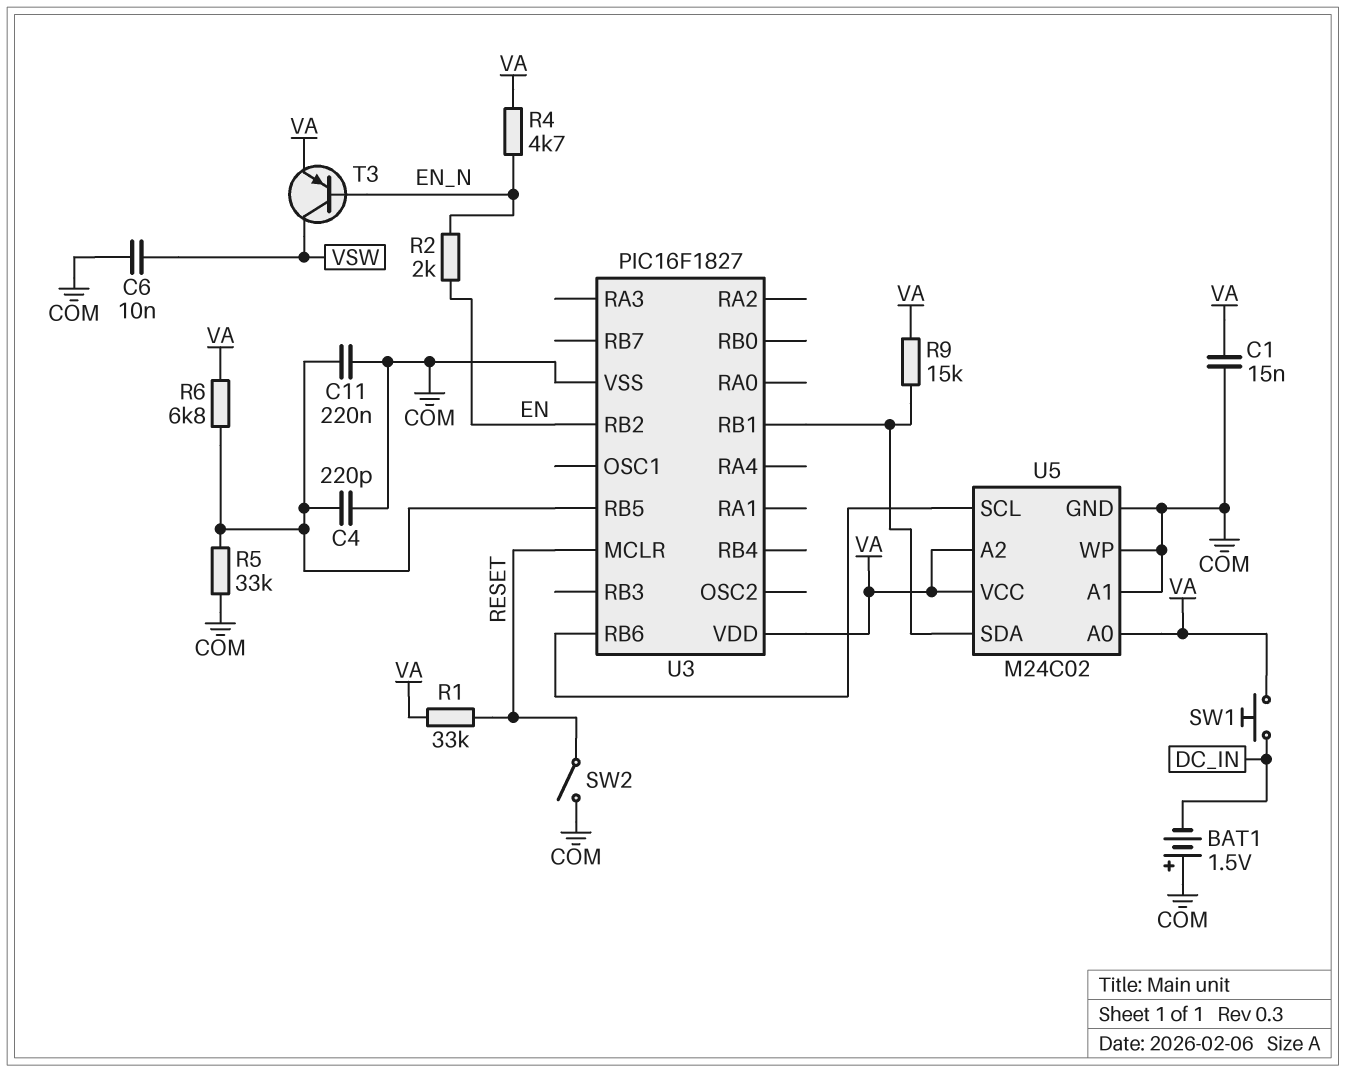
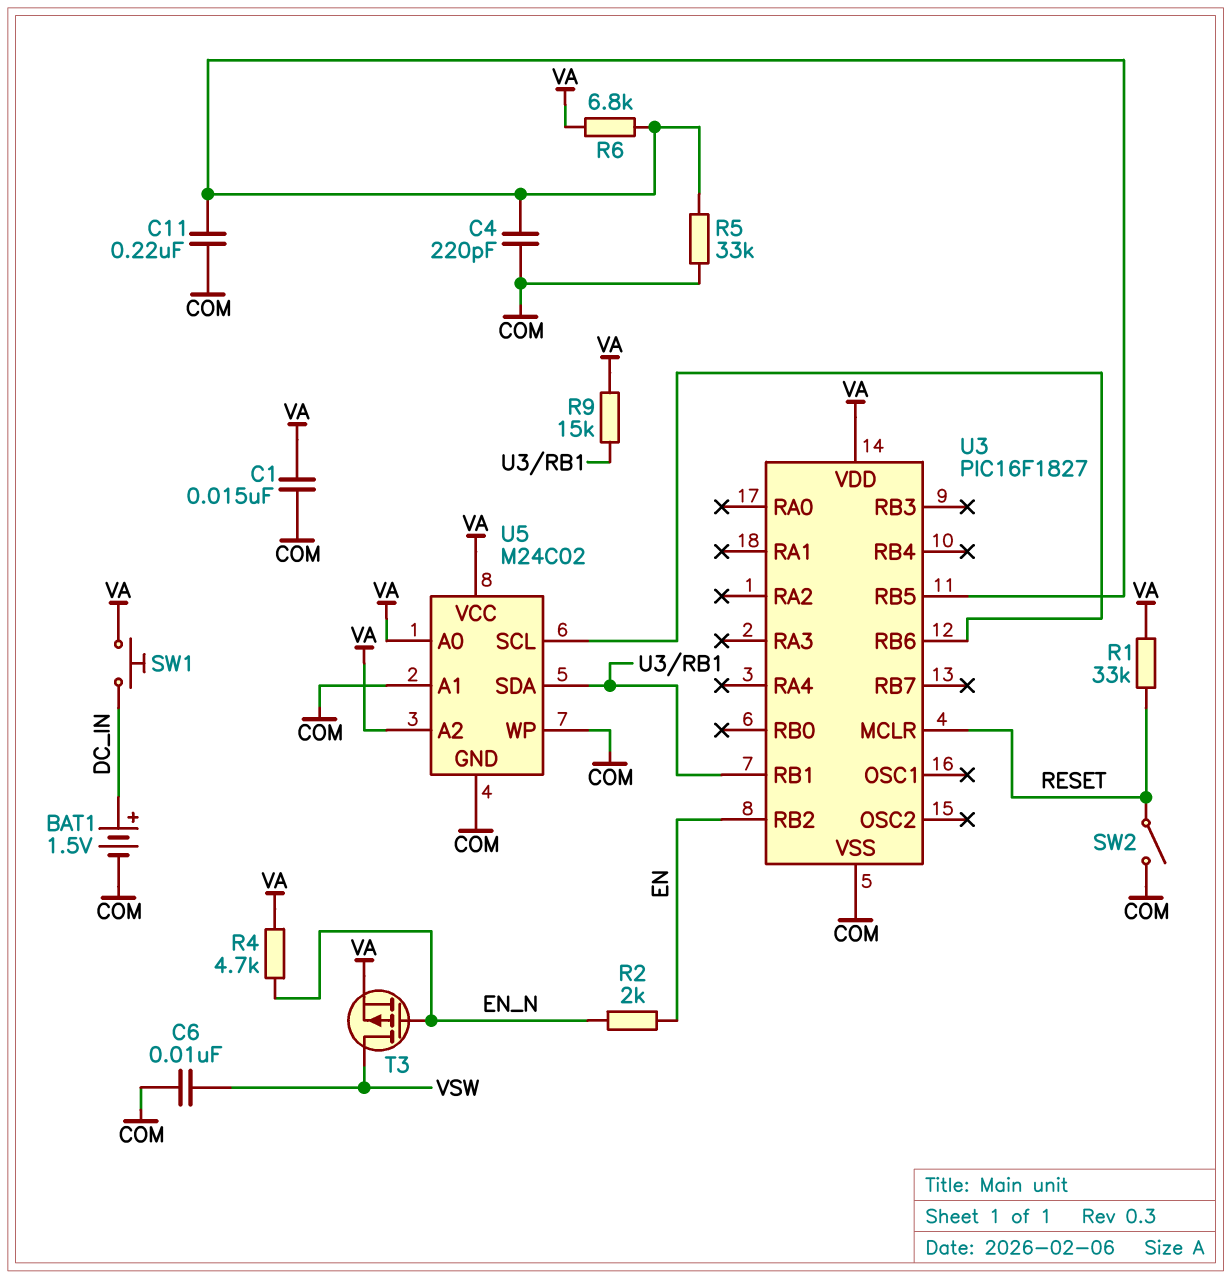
BAT1: 1.5V (plus COM, minus DC_IN) -> 1.5V (plus DC_IN, minus COM)
T3: PNP (B EN_N, C VSW, E VA) -> PMOS (G EN_N, D VSW, S VA)

